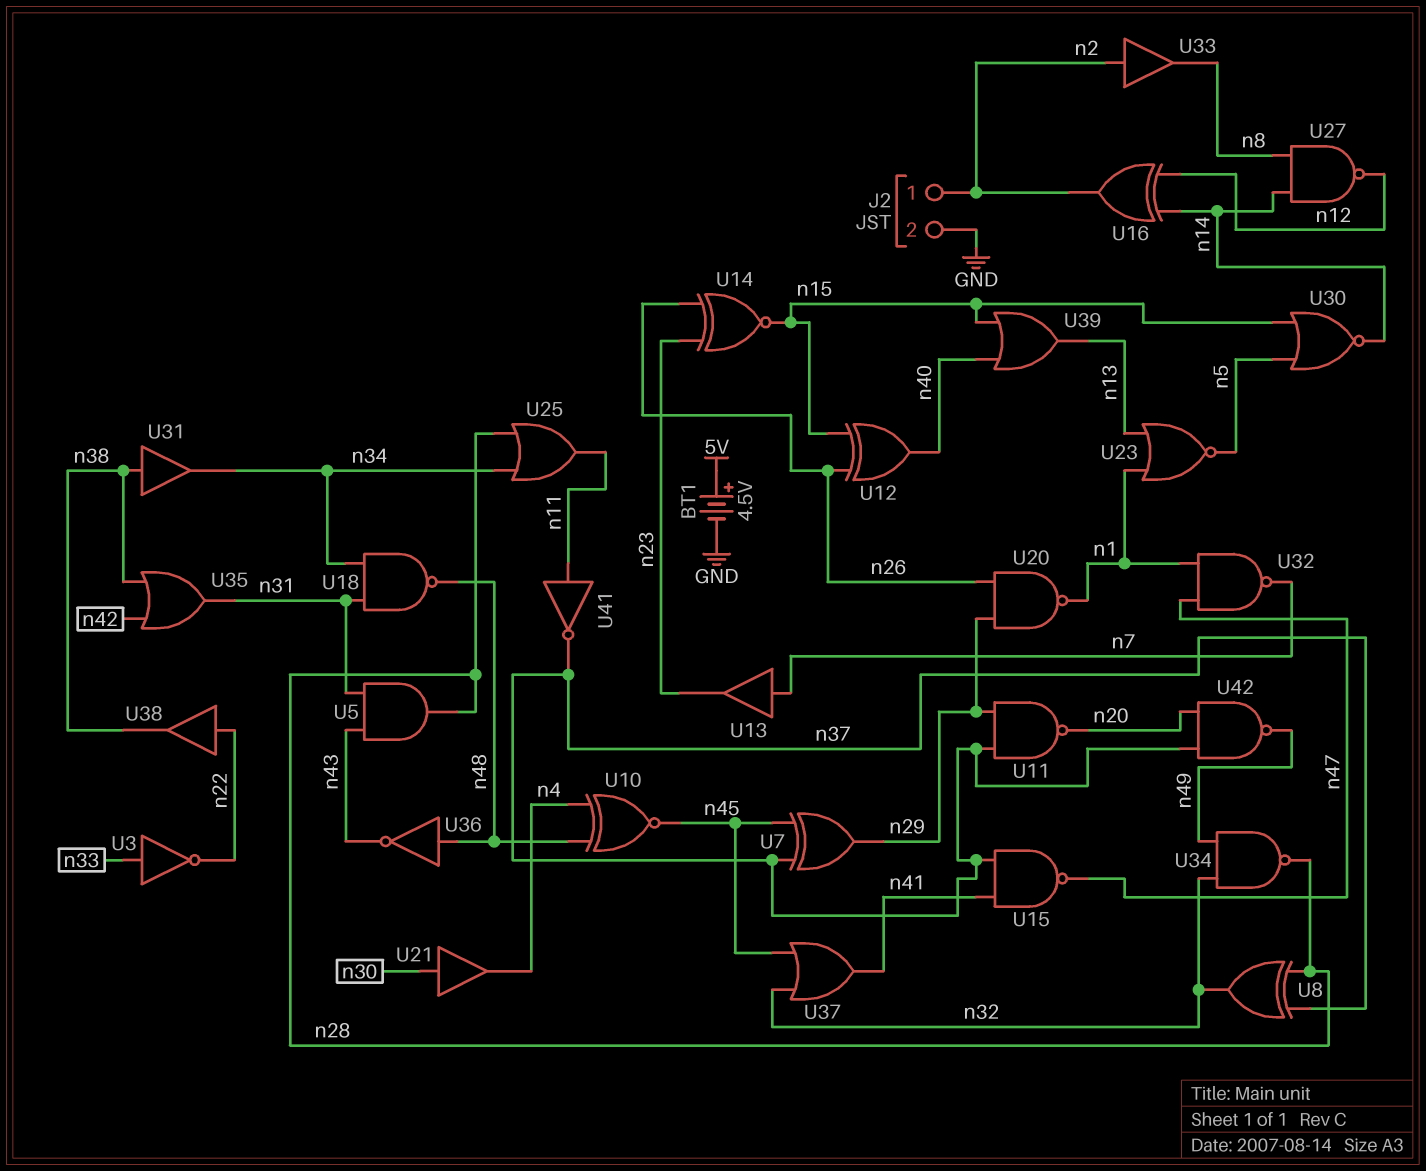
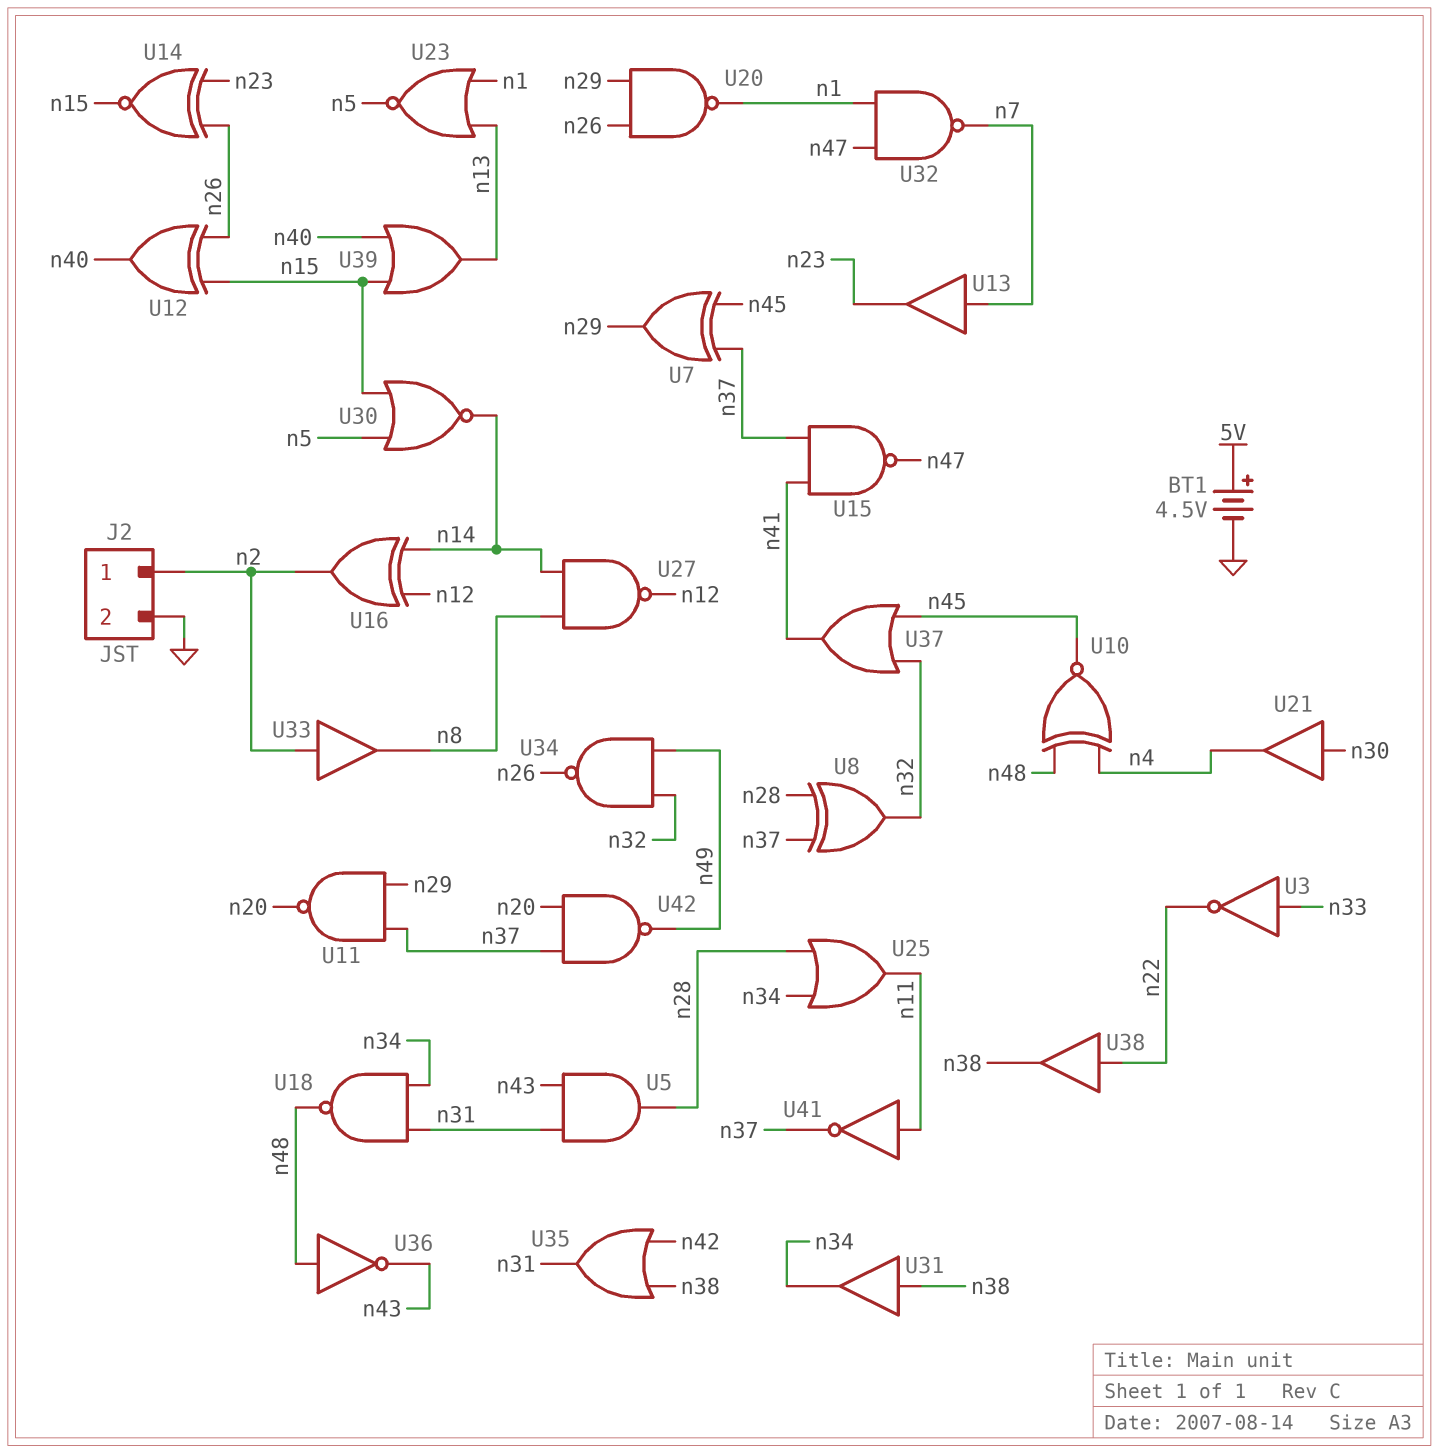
U34: NAND (in n32, in n49, out n28) -> NAND (in n32, in n49, out n26)

